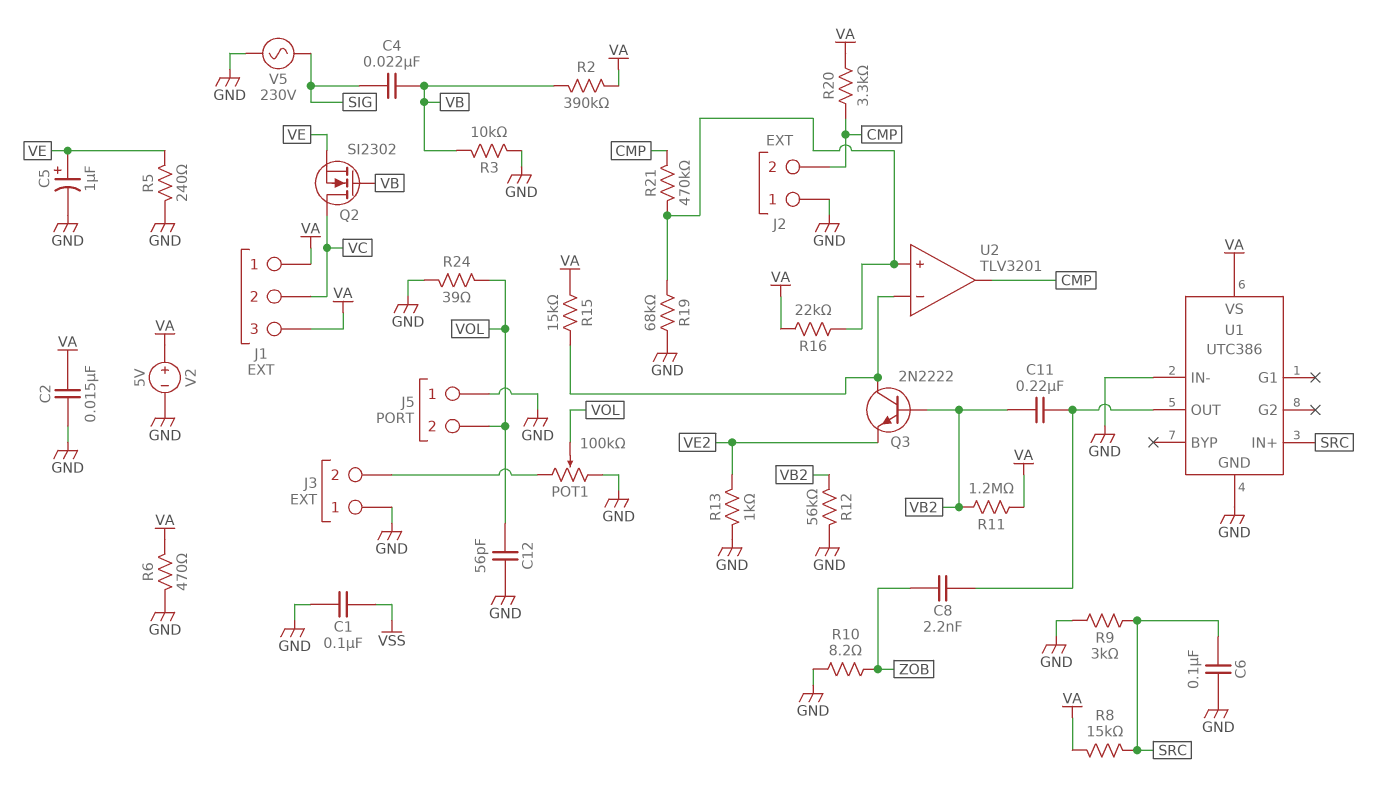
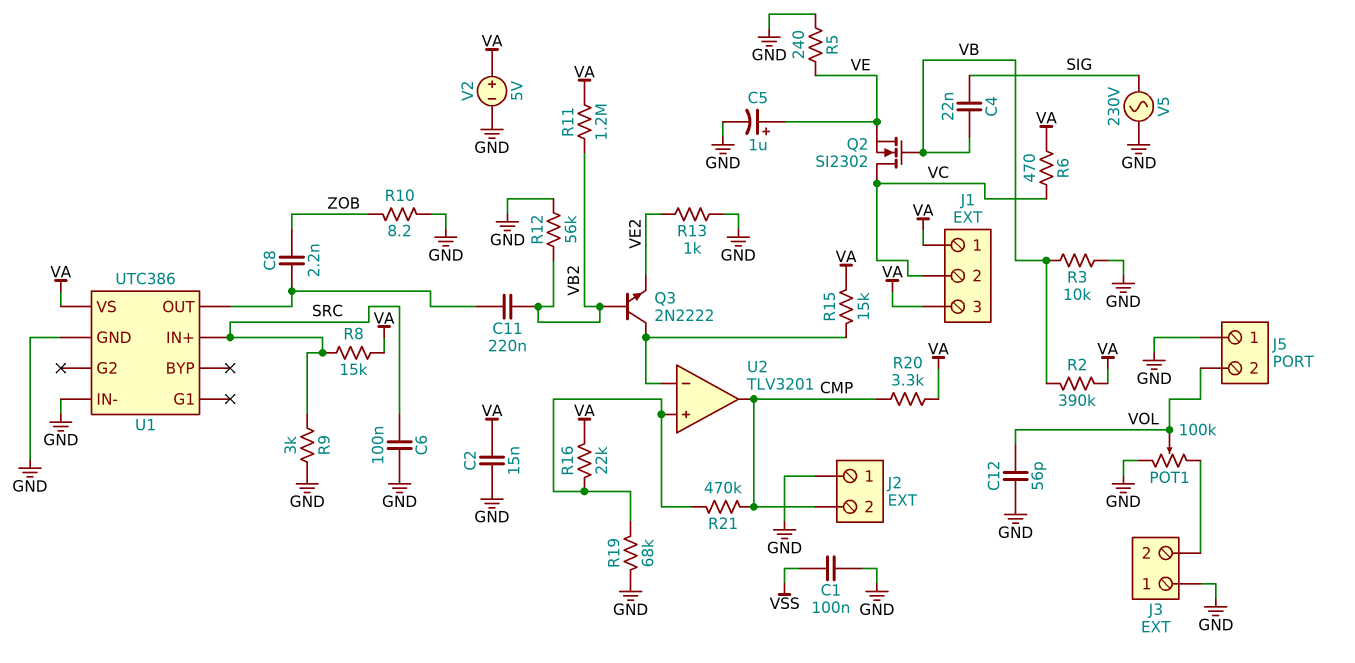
R6: 470 (GND, VA) -> 470 (VA, VC)
R24: 39 (GND, VOL) -> none

